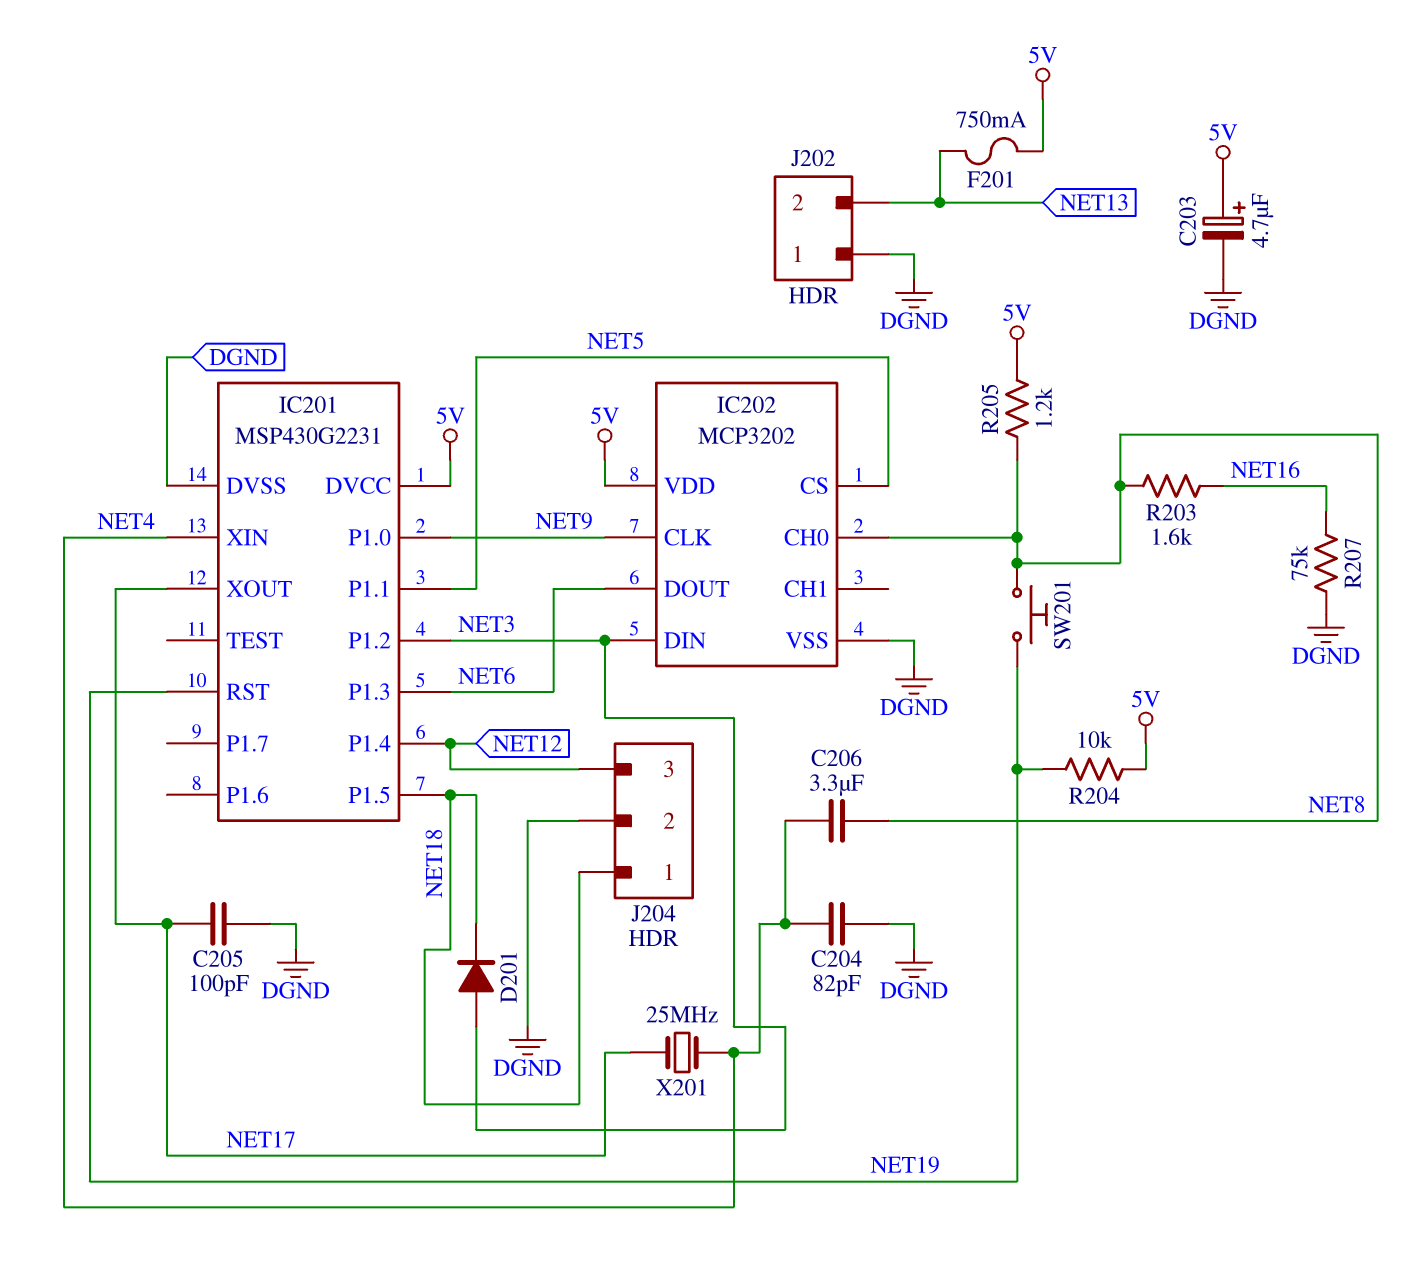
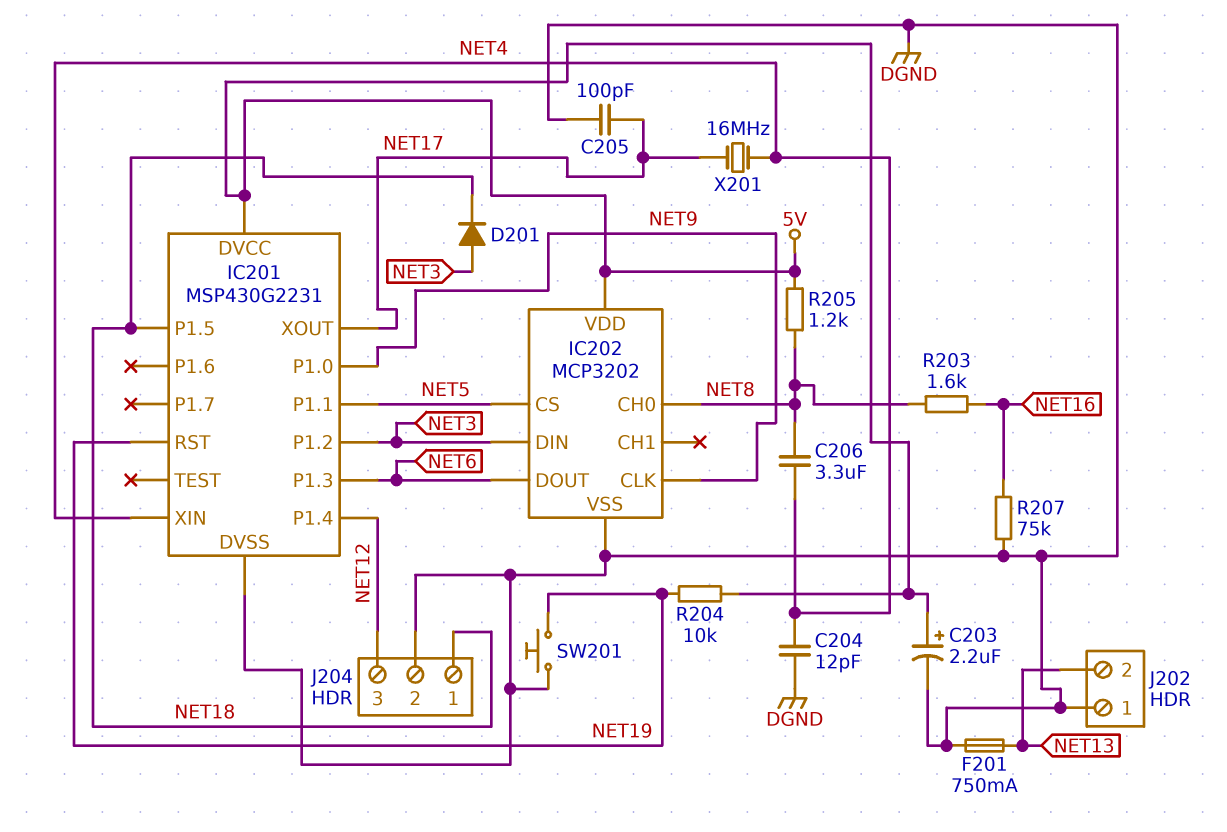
C203: 4.7uF (plus 5V, minus DGND) -> 2.2uF (plus 5V, minus DGND)
C204: 82pF (DGND, NET4) -> 12pF (DGND, NET4)
F201: 750mA (5V, NET13) -> 750mA (DGND, NET13)
SW201: button (NET8, NET19) -> button (DGND, NET19)
X201: 25MHz (NET4, NET17) -> 16MHz (NET4, NET17)

